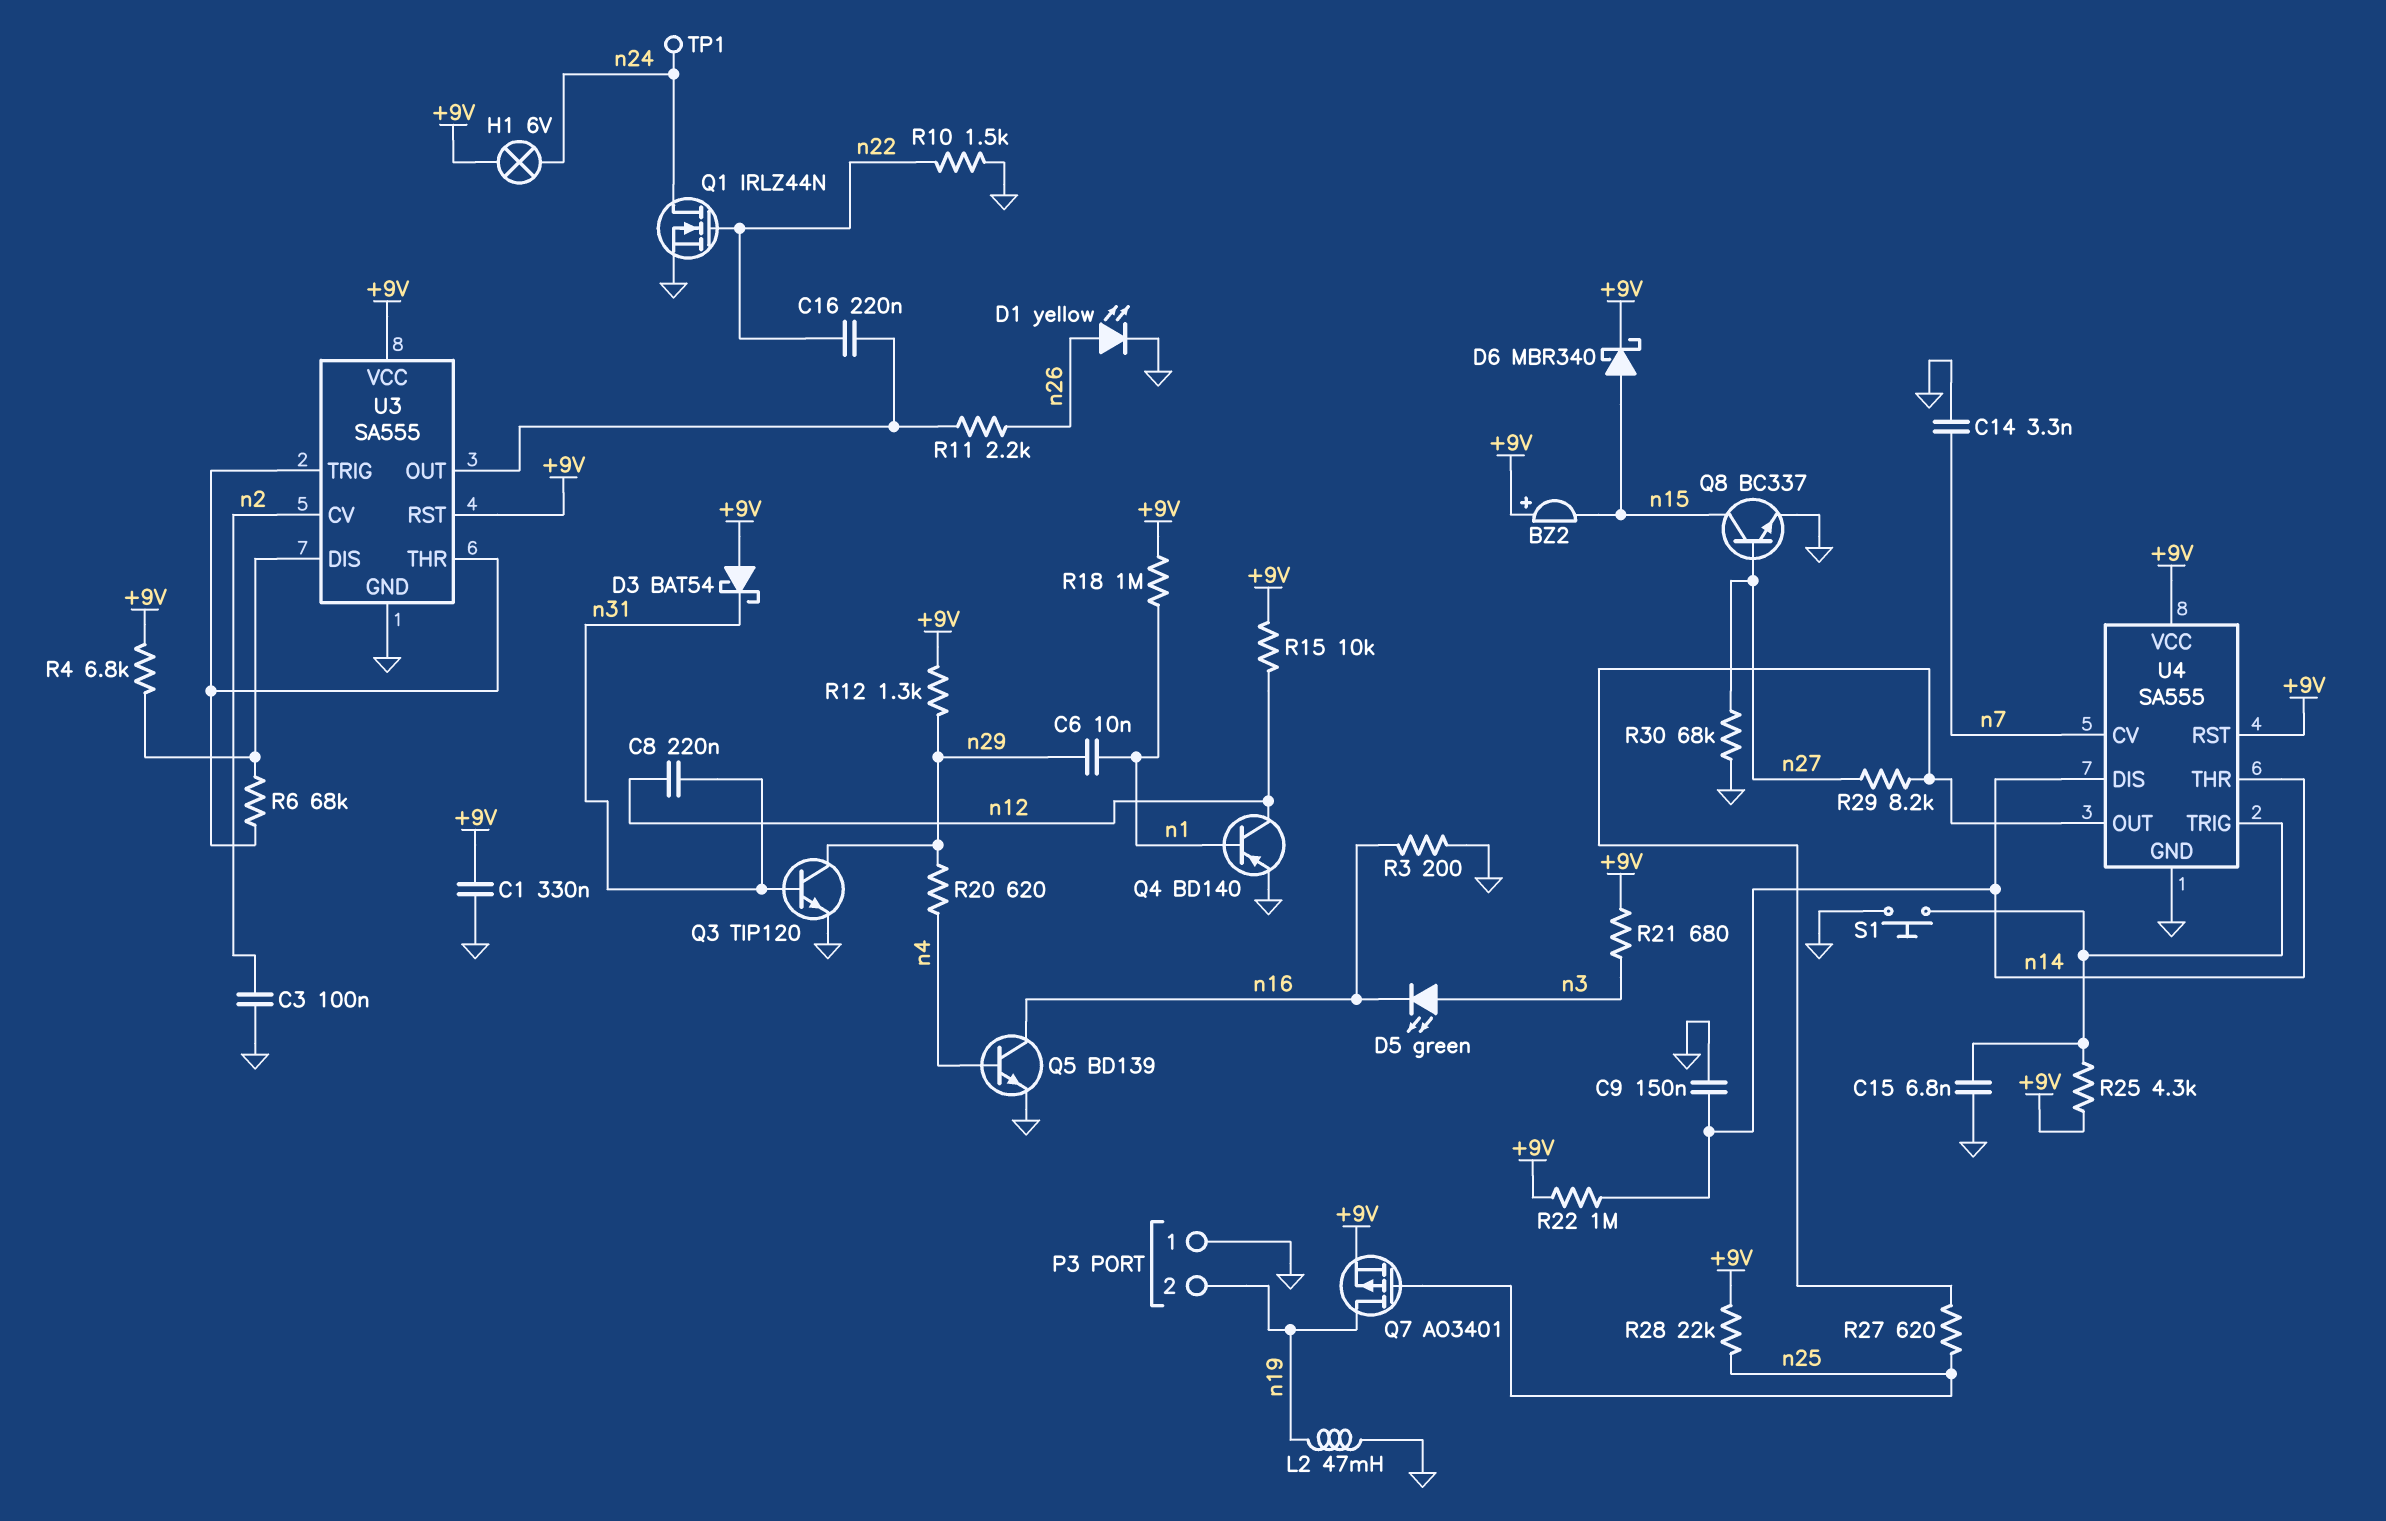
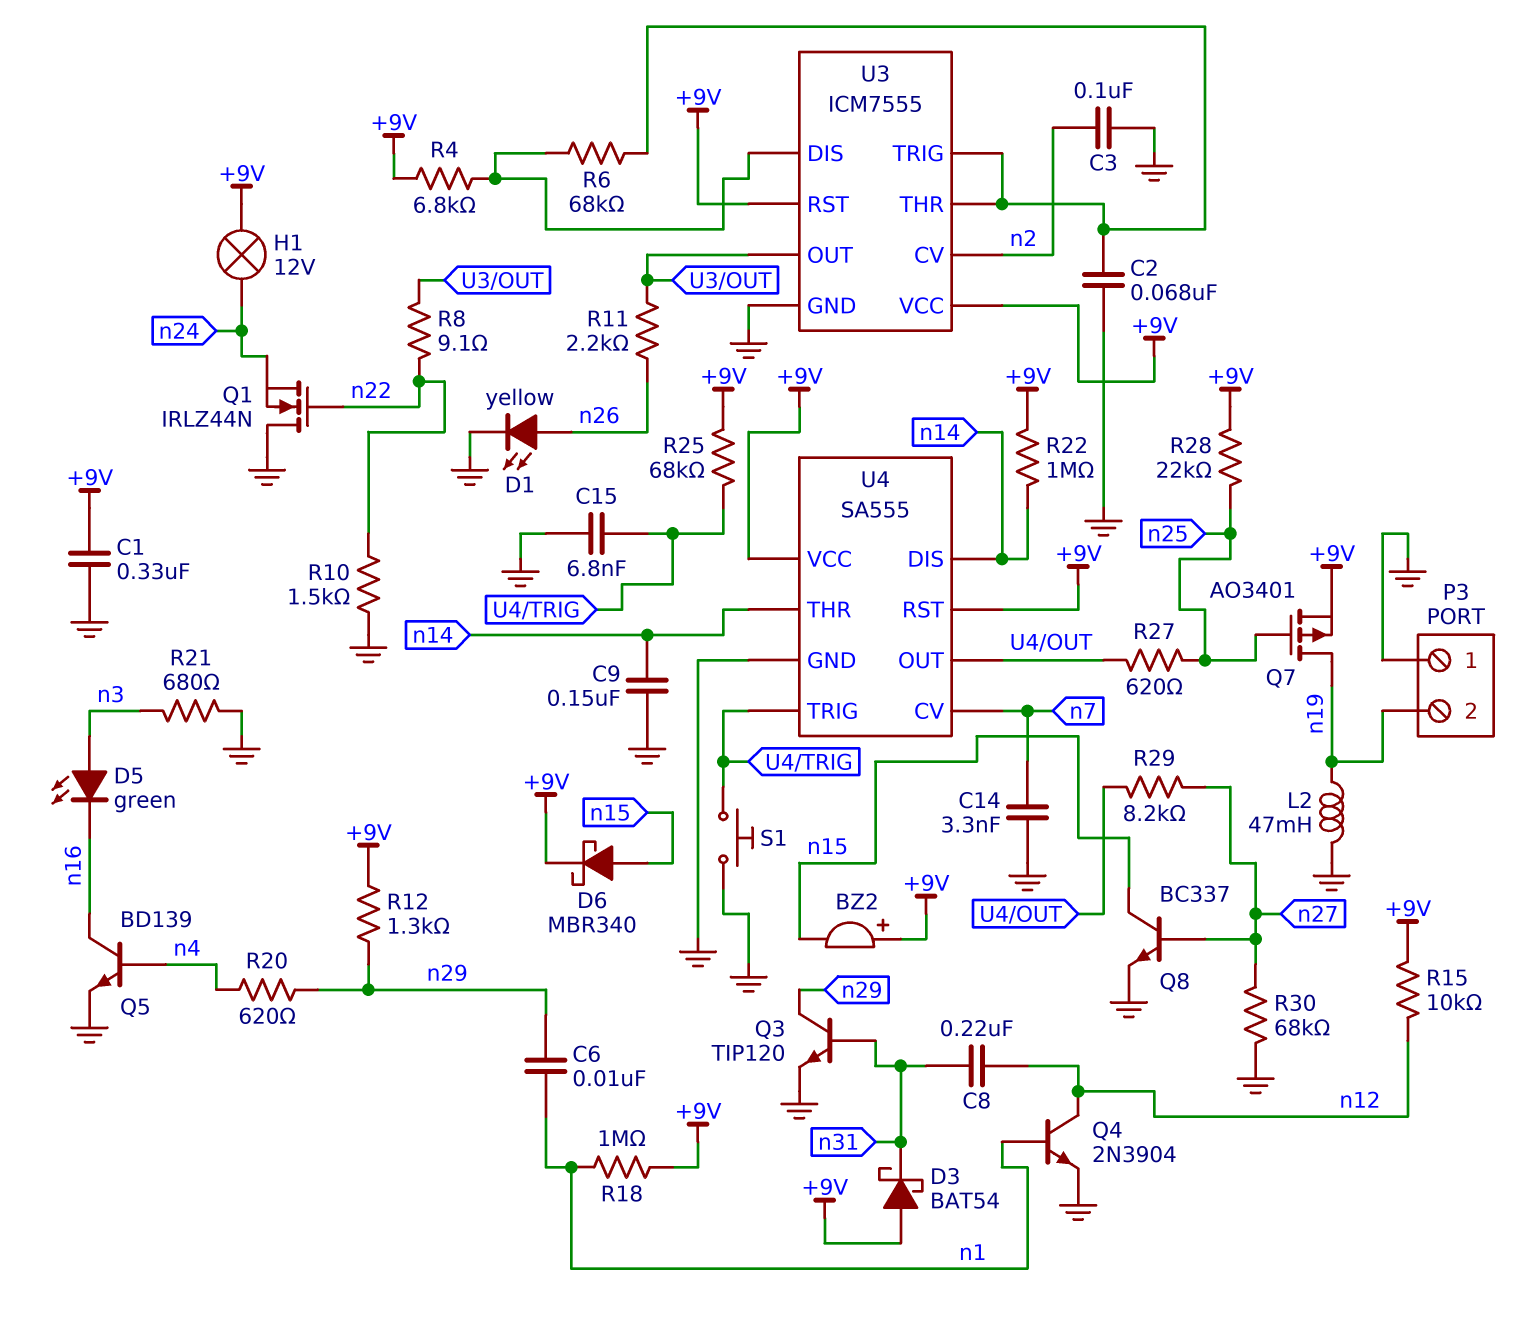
C2: none -> 68nF (GND, U3/THR)
C16: 220nF (U3/OUT, n22) -> none
H1: lamp 6V (+9V, n24) -> lamp 12V (+9V, n24)
Q1: NMOS IRLZ44N (G n22, D n24, S GND) -> NMOS IRLZ44N (G n22, D GND, S n24)
Q4: PNP BD140 (B n1, C n12, E GND) -> NPN 2N3904 (B n1, C n12, E GND)
R3: 200 (GND, n16) -> none
R8: none -> 9.1 (U3/OUT, n22)
R21: 680 (+9V, n3) -> 680 (GND, n3)
R25: 4.3k (+9V, U4/TRIG) -> 68k (+9V, U4/TRIG)
TP1: test point (n24) -> none
U3: SA555 -> ICM7555

